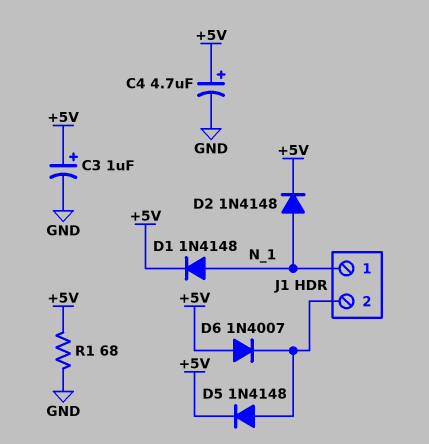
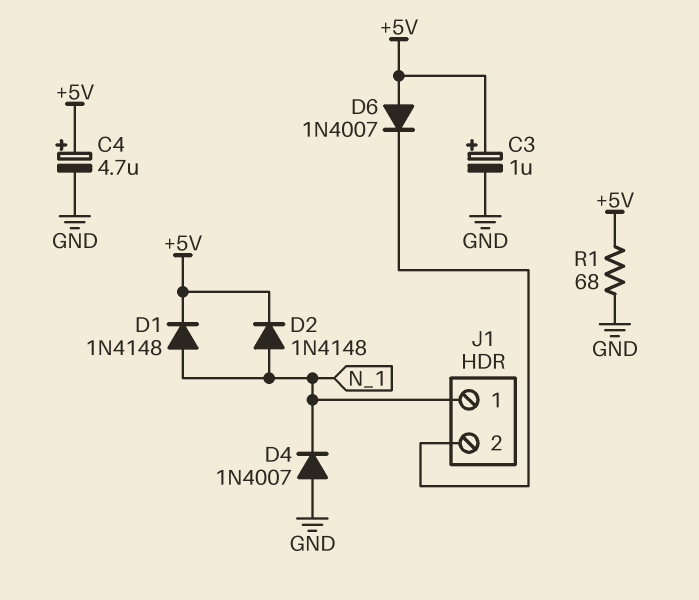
D4: none -> diode 1N4007 (A GND, K N_1)
D5: diode 1N4148 (A J1/2, K +5V) -> none

